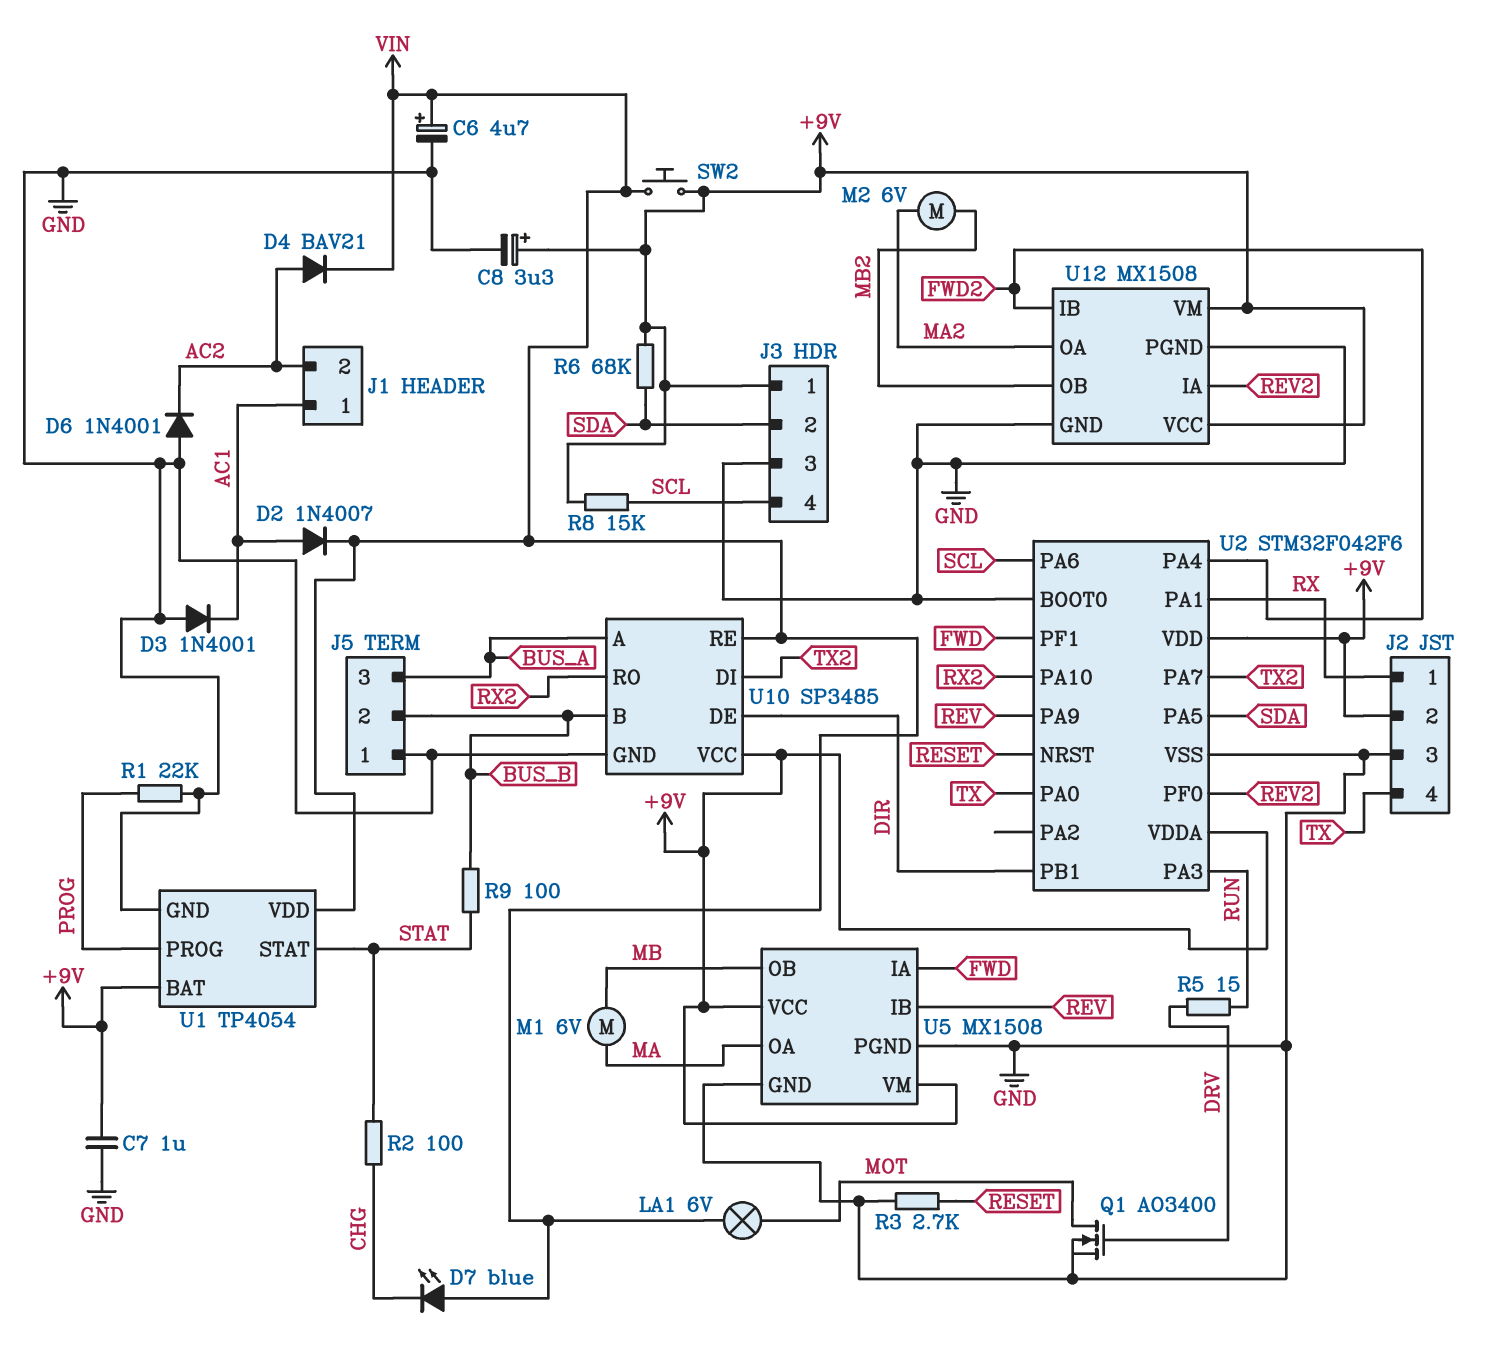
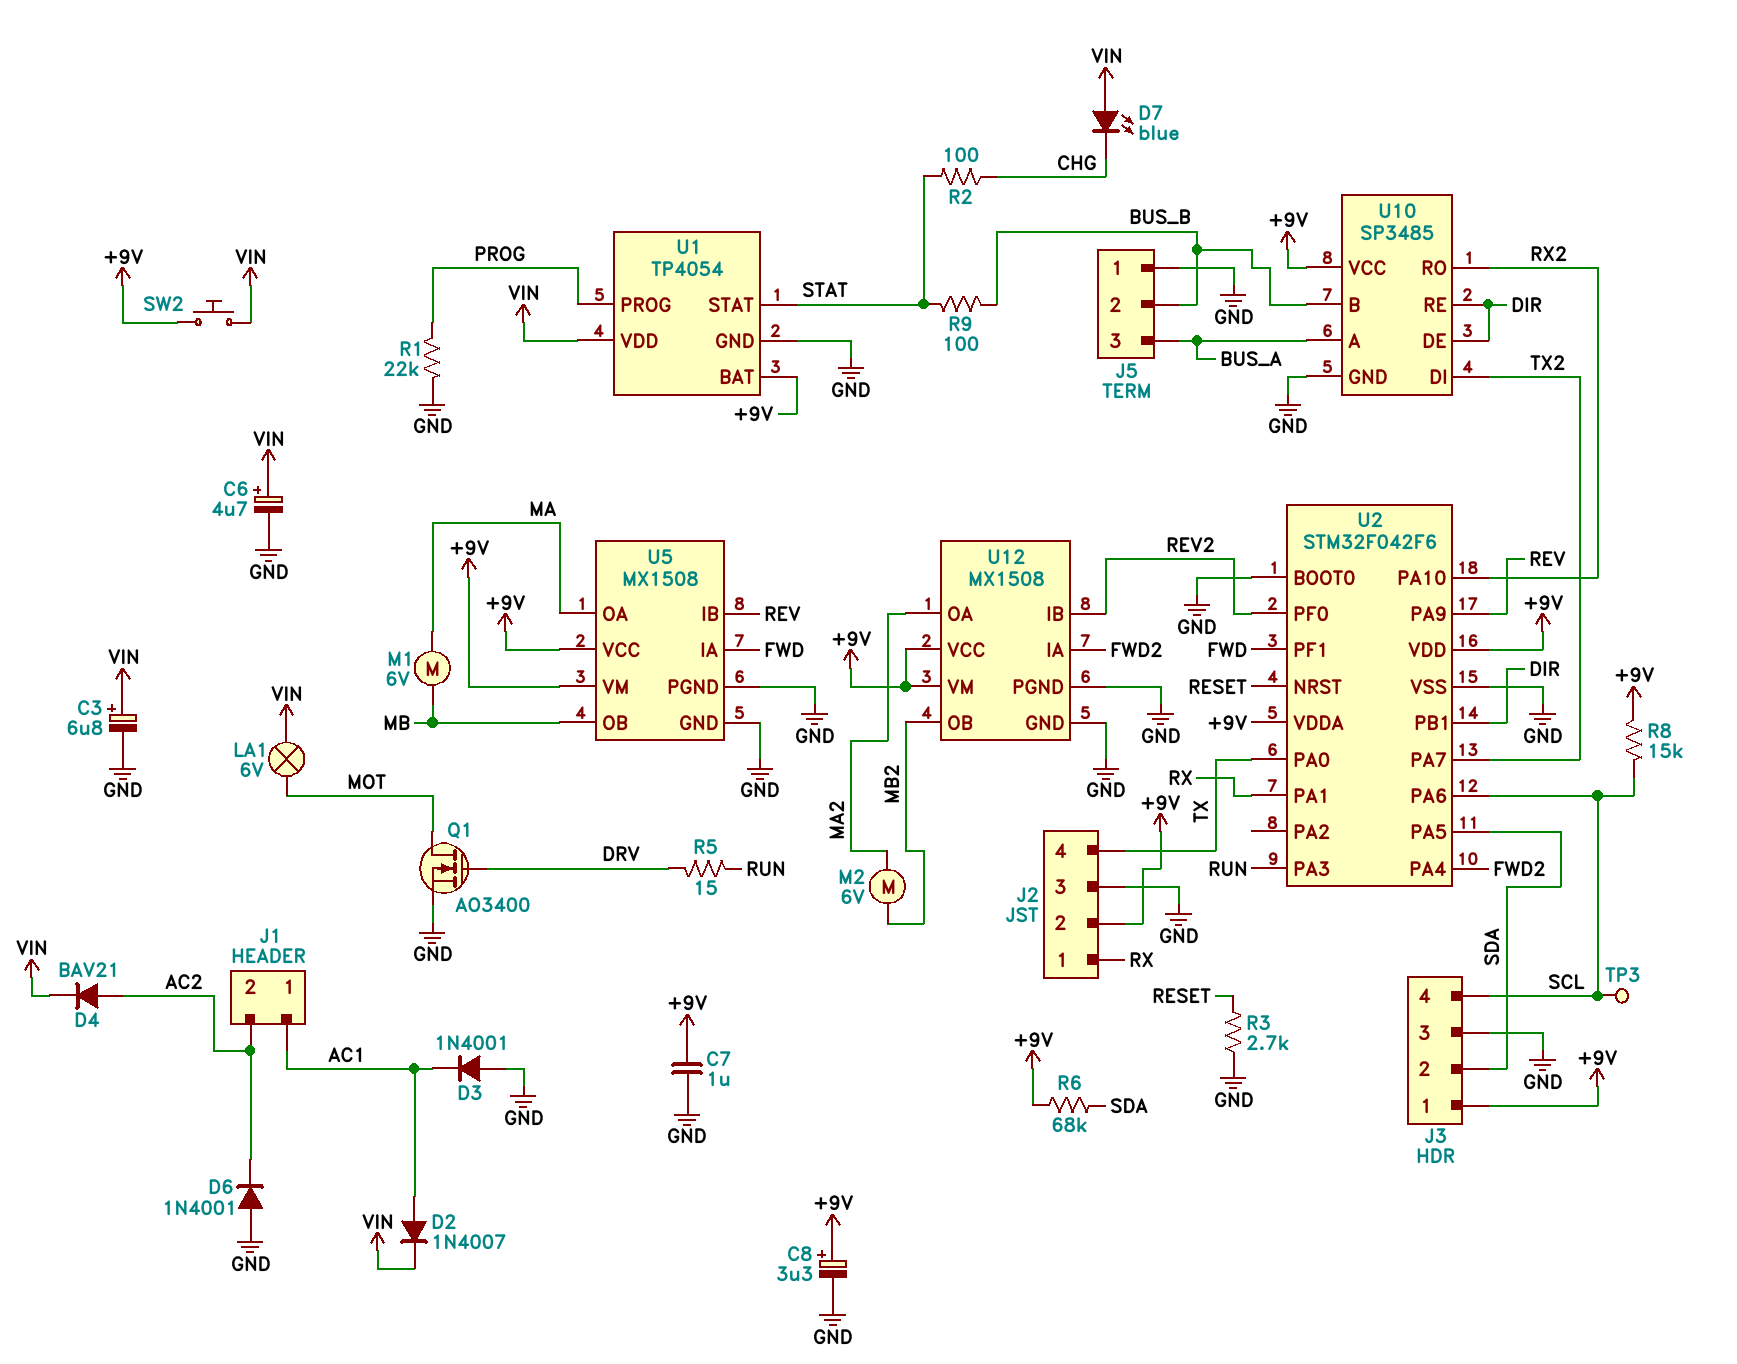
C3: none -> 6.8uF (plus VIN, minus GND)
TP3: none -> test point (SCL)
U10 pin RE: VIN -> DIR
U12 pin IA: REV2 -> FWD2
U12 pin IB: FWD2 -> REV2

